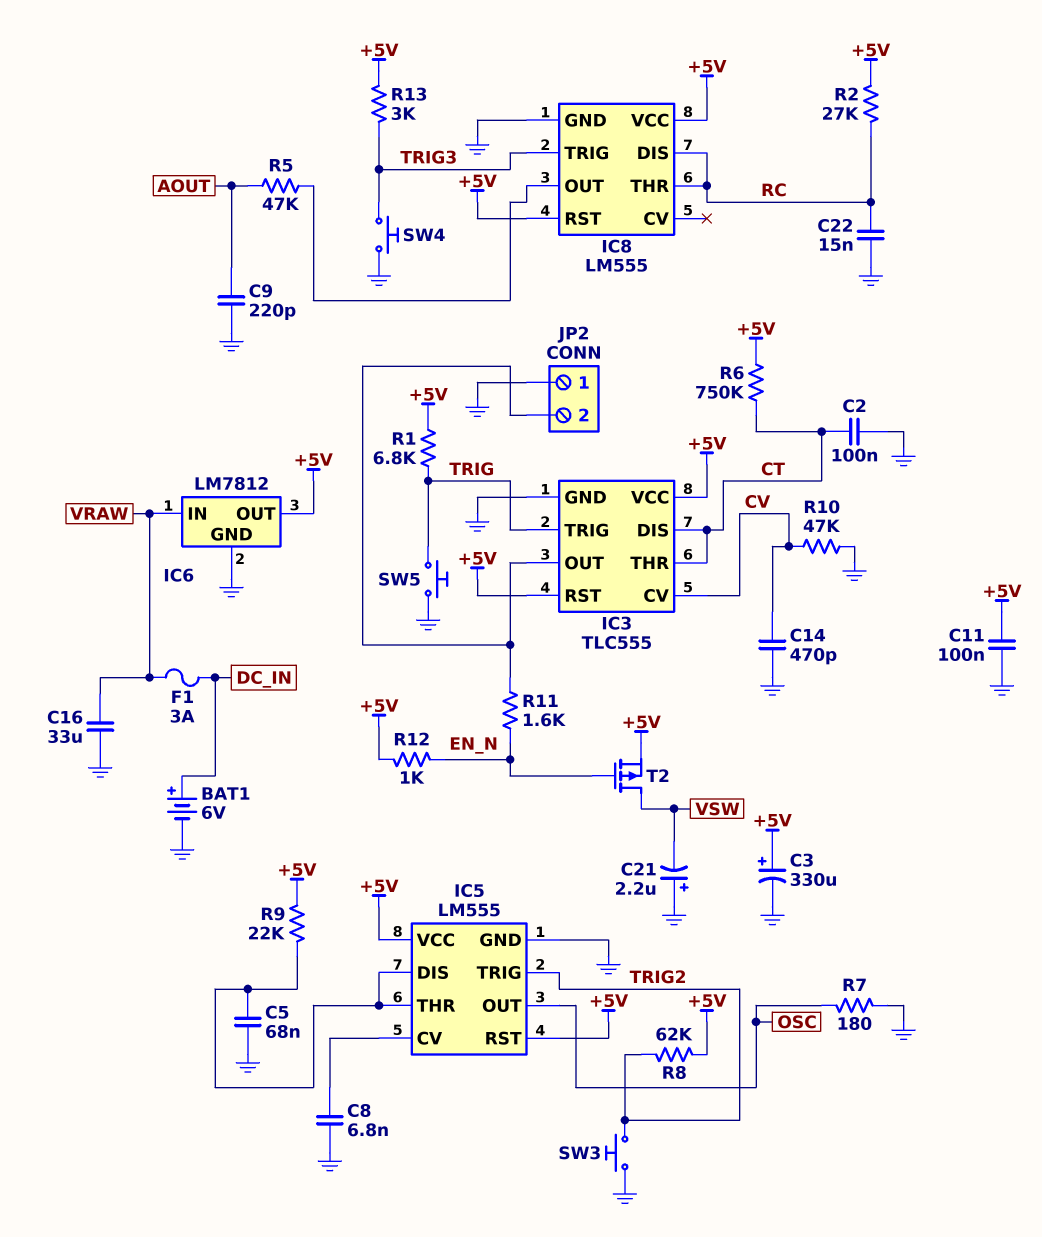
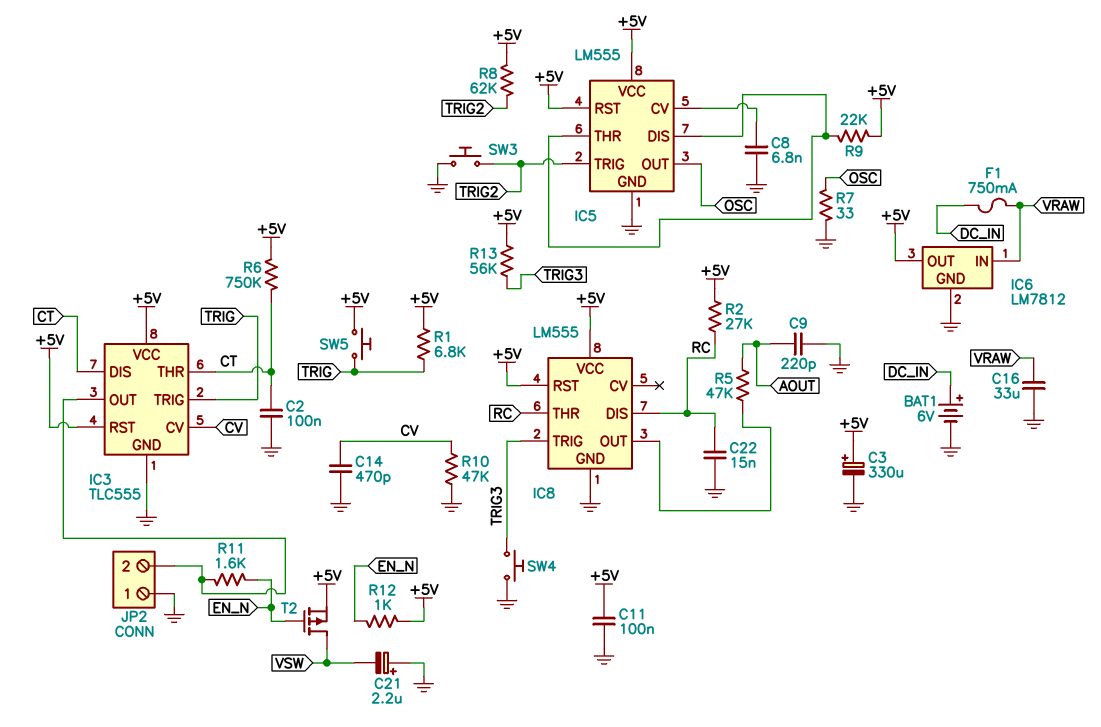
C5: 68nF (GND, IC5/DIS) -> none
F1: 3A (DC_IN, VRAW) -> 750mA (DC_IN, VRAW)
R7: 180 (GND, OSC) -> 33 (GND, OSC)
R13: 3k (+5V, TRIG3) -> 56k (+5V, TRIG3)
SW5: button (GND, TRIG) -> button (+5V, TRIG)

